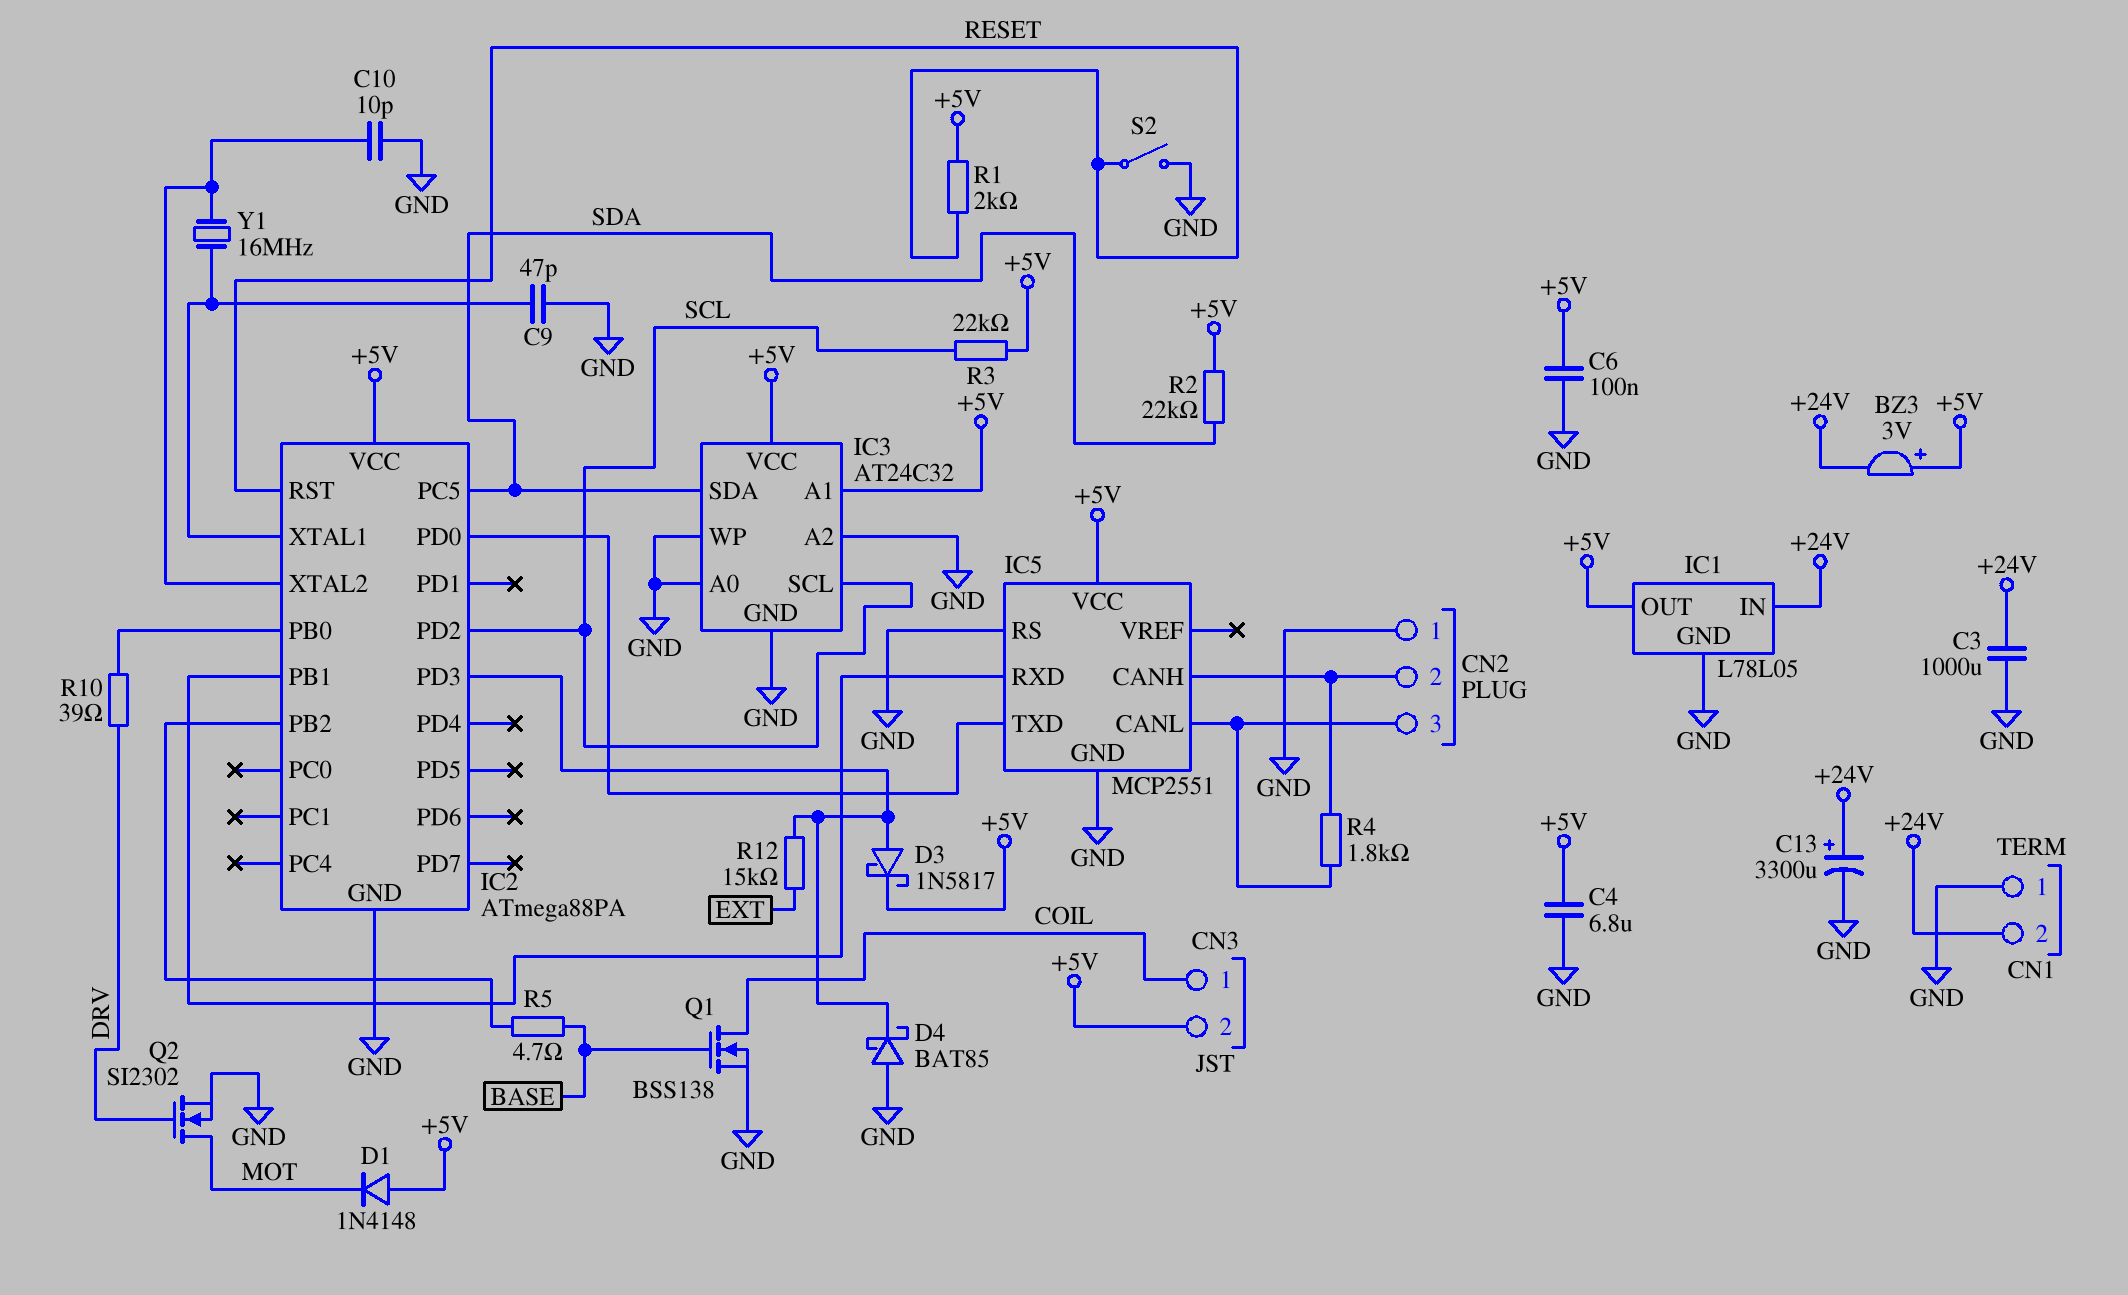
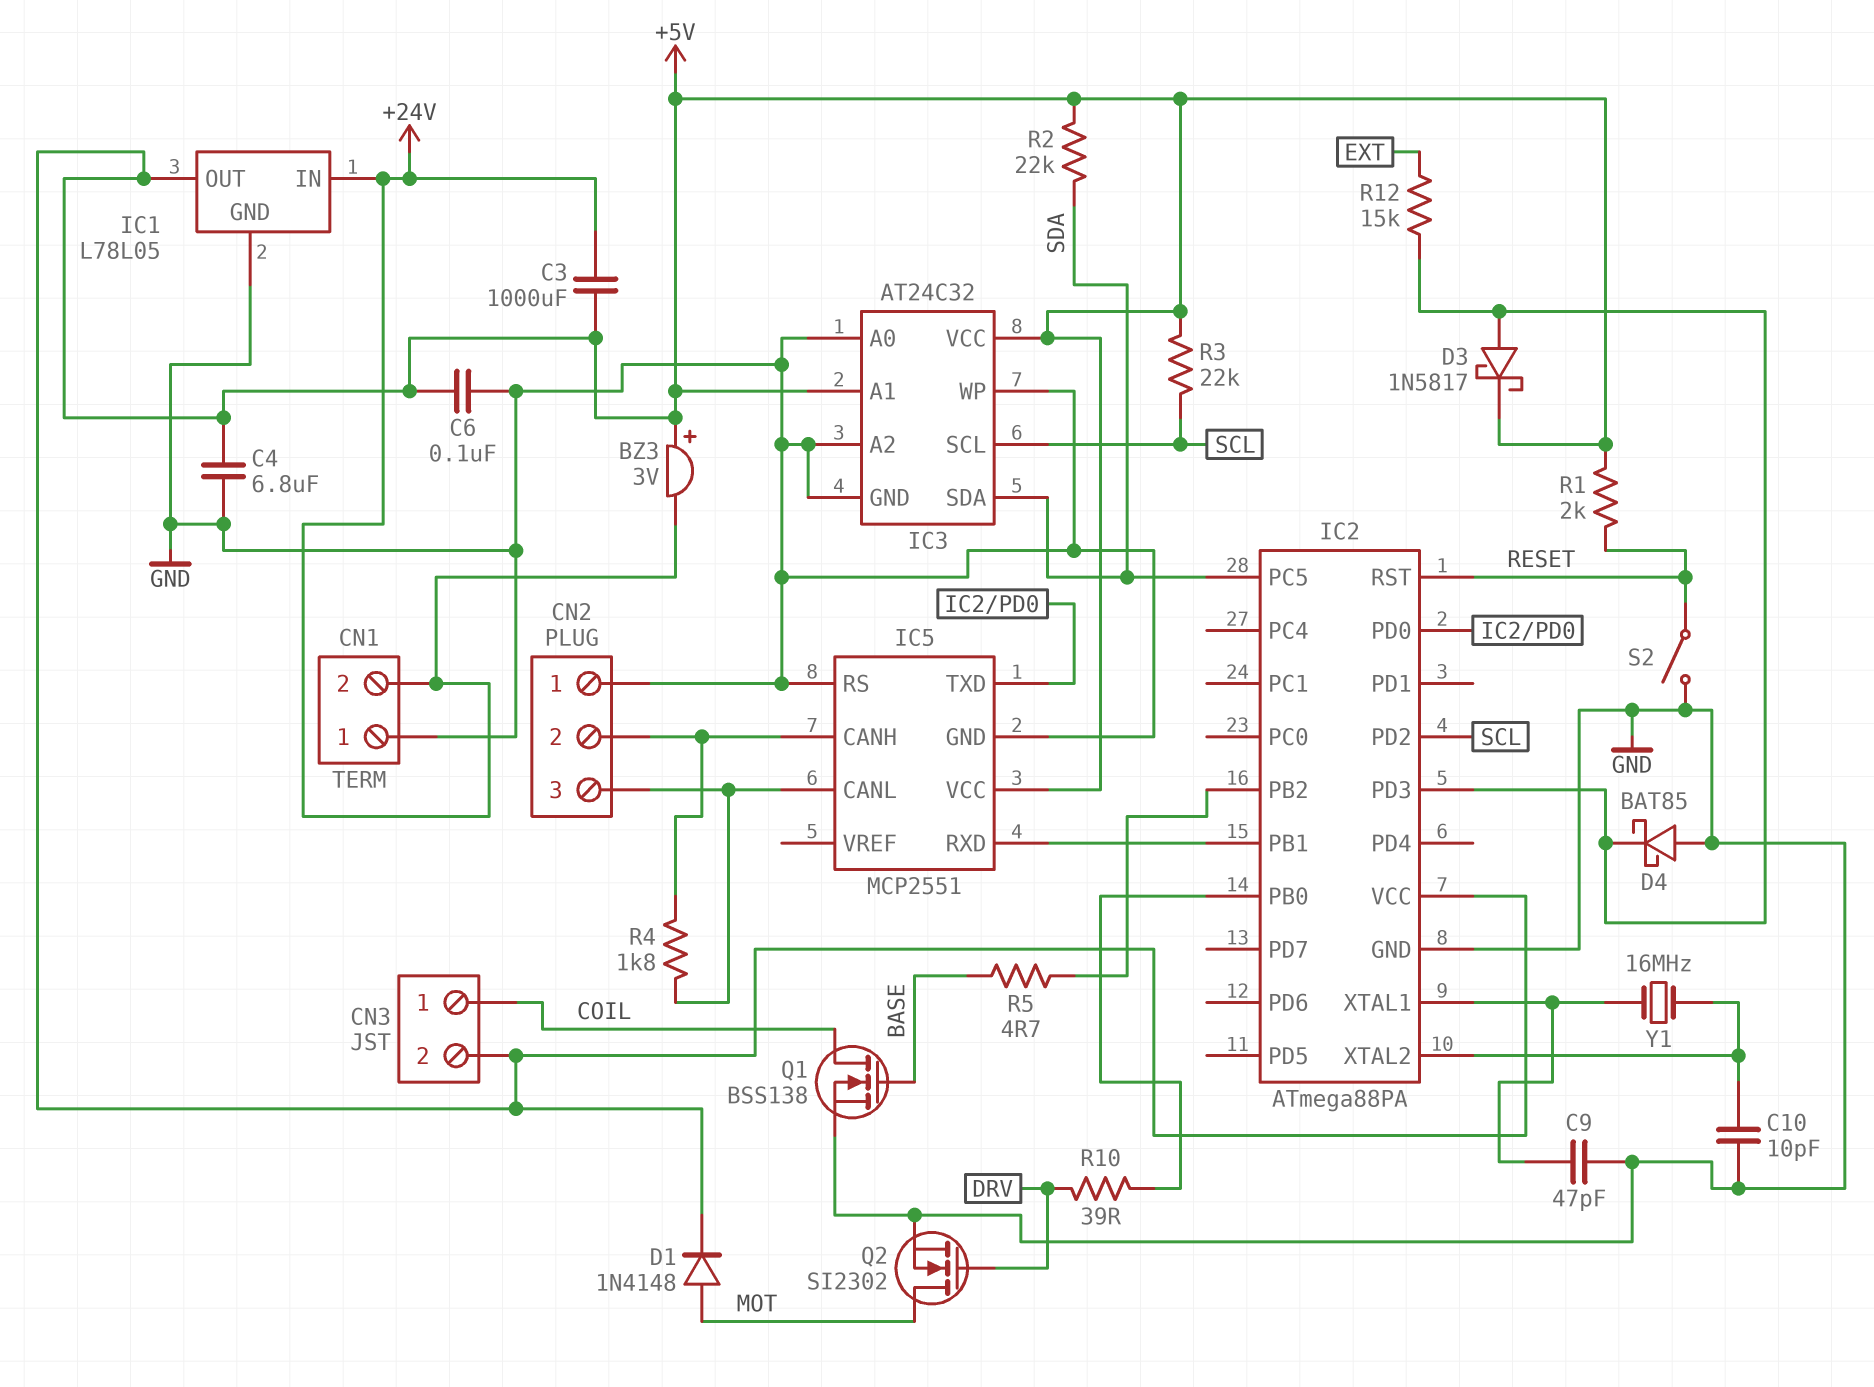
C3: 1000uF (+24V, GND) -> 1000uF (+5V, +24V)
C13: 3300uF (plus +24V, minus GND) -> none
D1: diode 1N4148 (A +5V, K MOT) -> diode 1N4148 (A MOT, K +5V)

